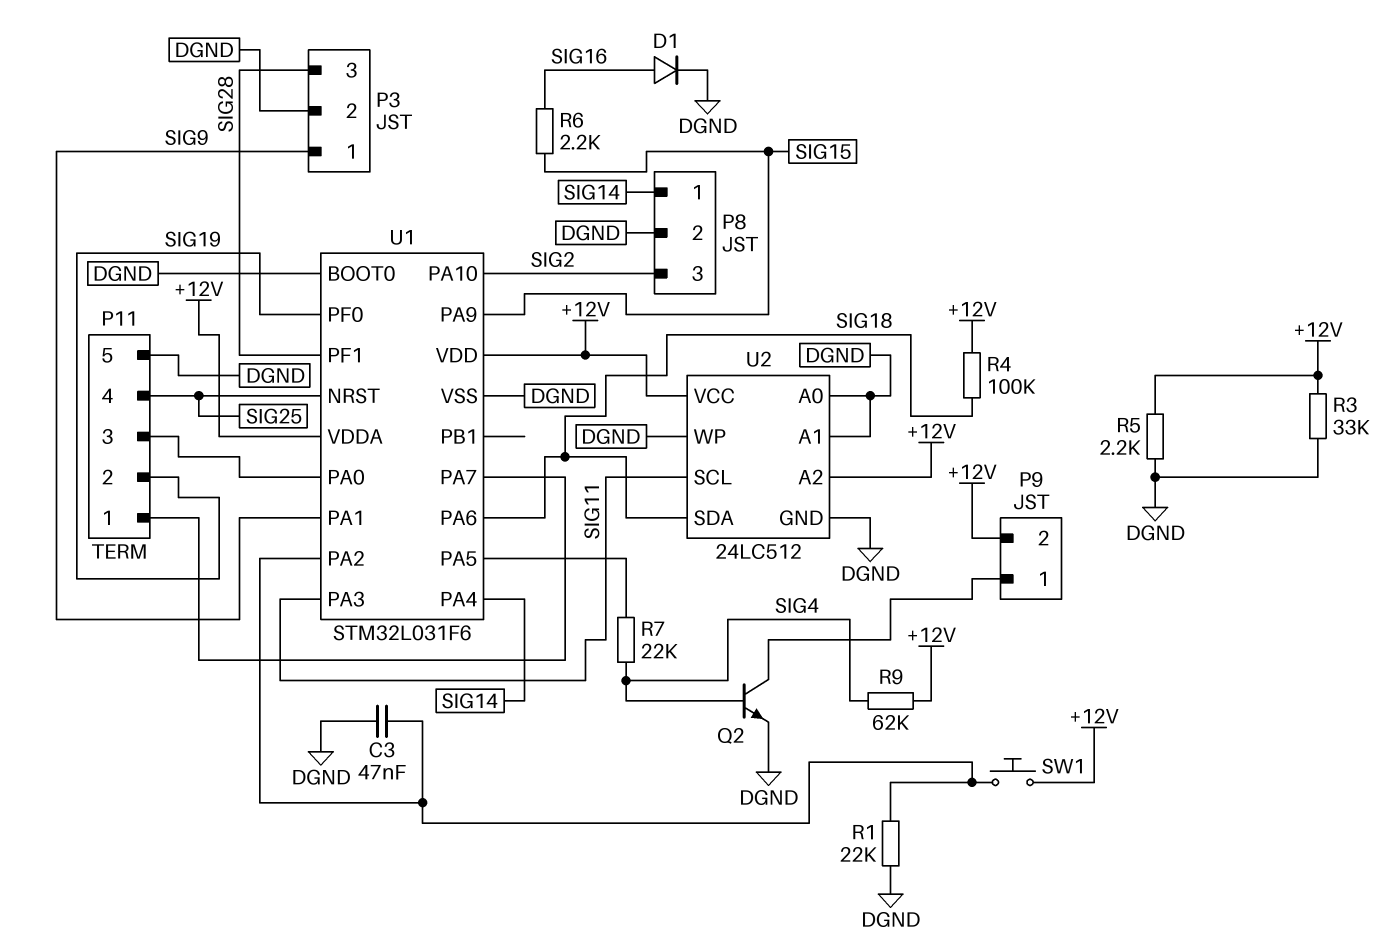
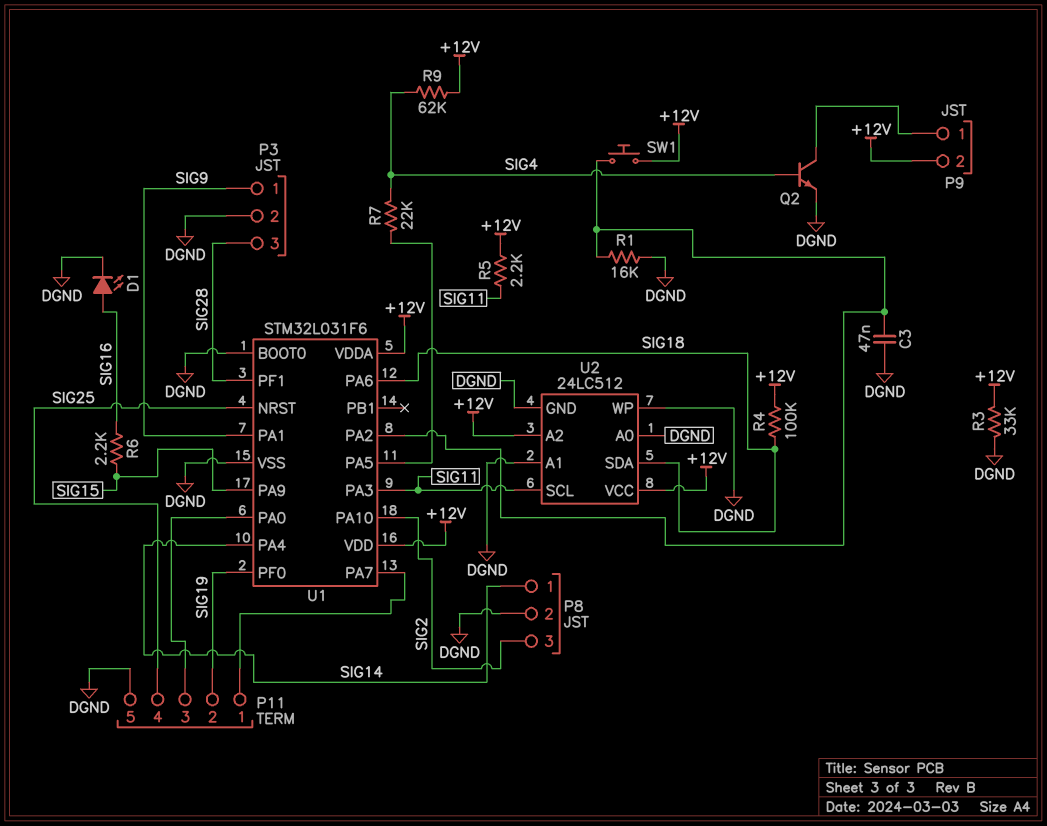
D1: diode (A SIG16, K DGND) -> LED (A SIG16, K DGND)
R1: 22k (DGND, U1/PA2) -> 16k (DGND, U1/PA2)
R5: 2.2k (+12V, DGND) -> 2.2k (+12V, SIG11)

